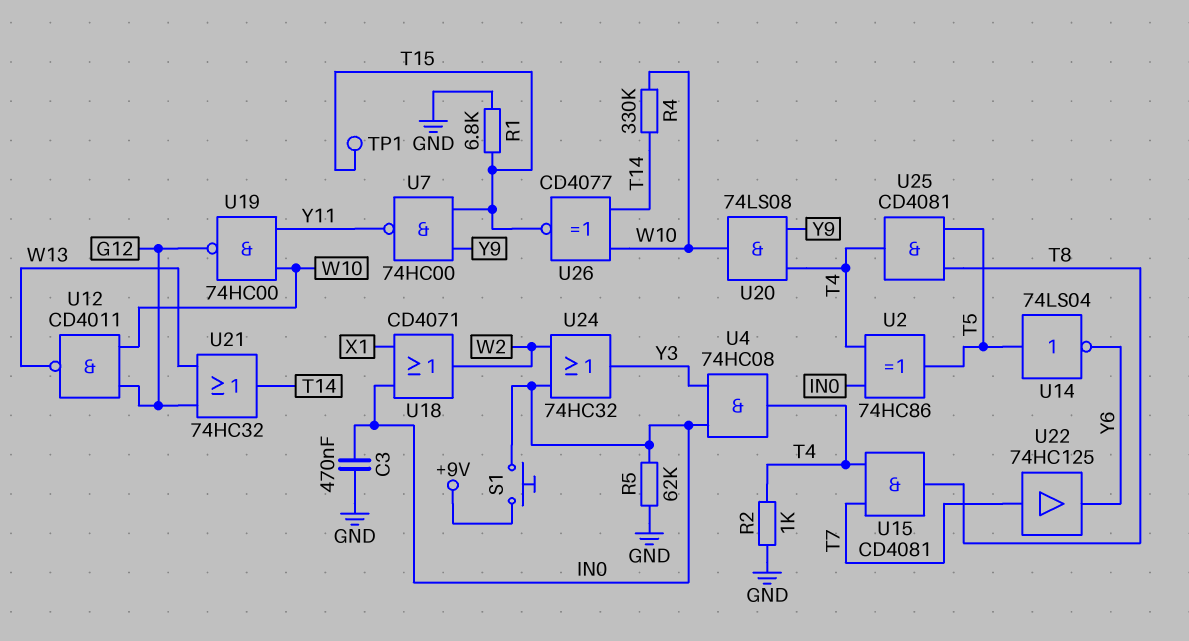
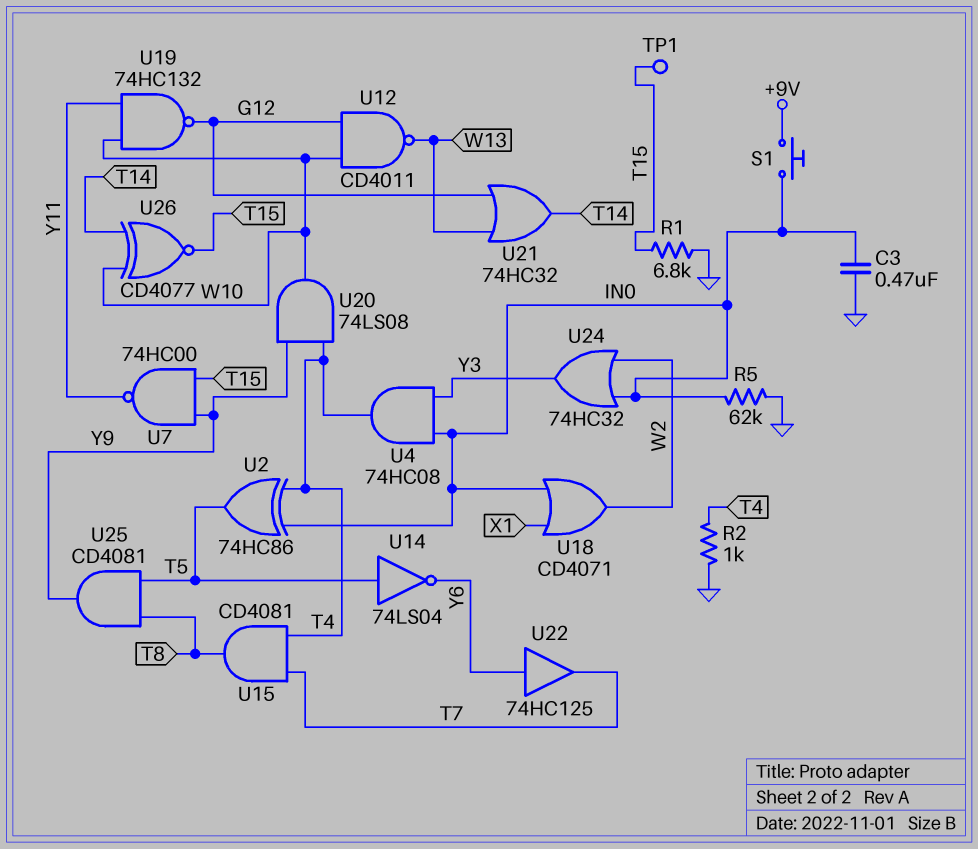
R4: 330k (T14, W10) -> none
U19: NAND 74HC00 (in W10, in Y11, out G12) -> NAND 74HC132 (in W10, in Y11, out G12)
U22: buffer 74HC125 (in T7, out Y6) -> buffer 74HC125 (in Y6, out T7)
U25: AND CD4081 (in T5, in T8, out T4) -> AND CD4081 (in T5, in T8, out Y9)

